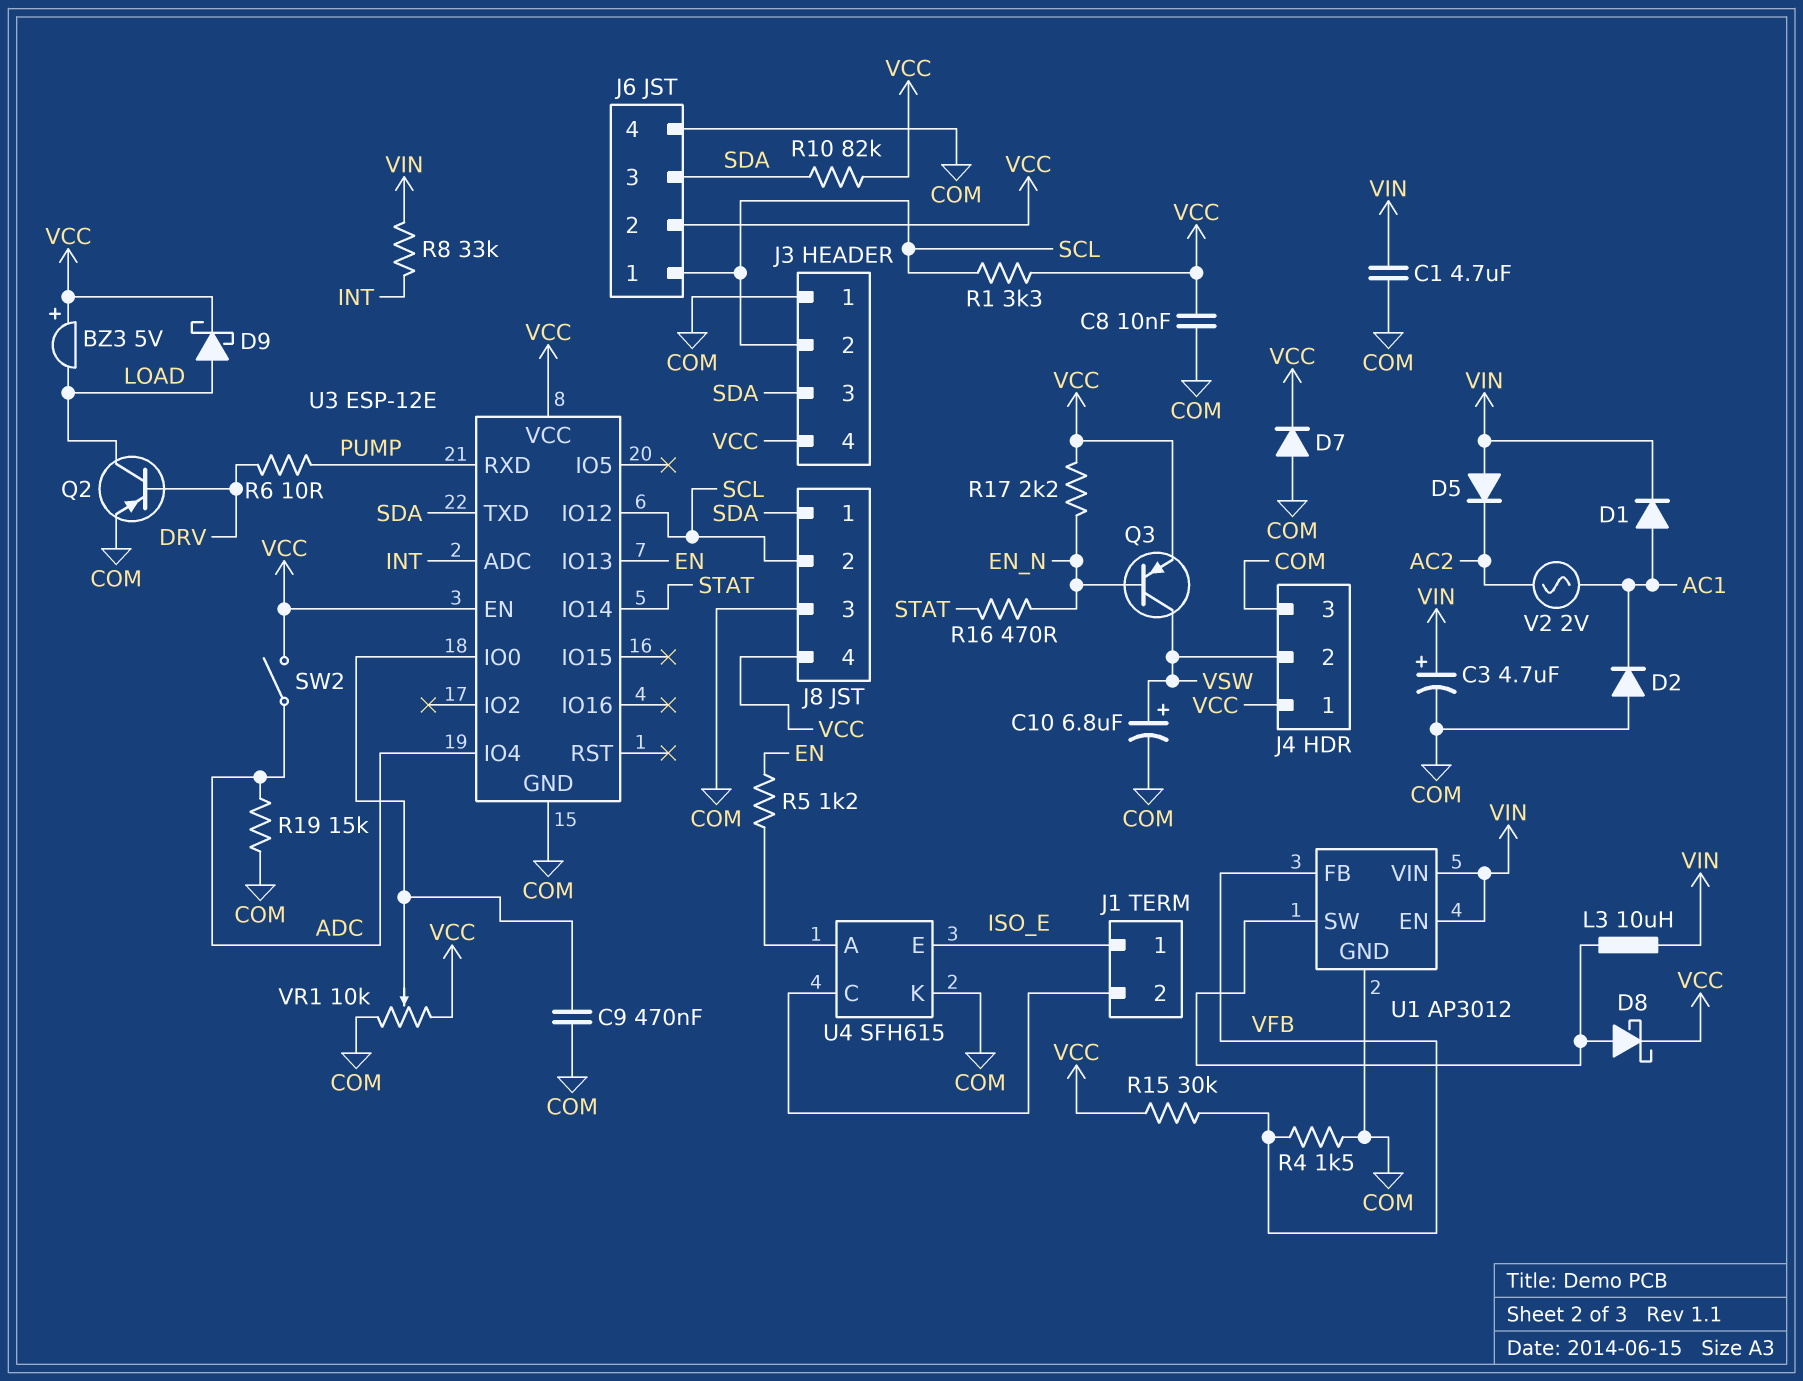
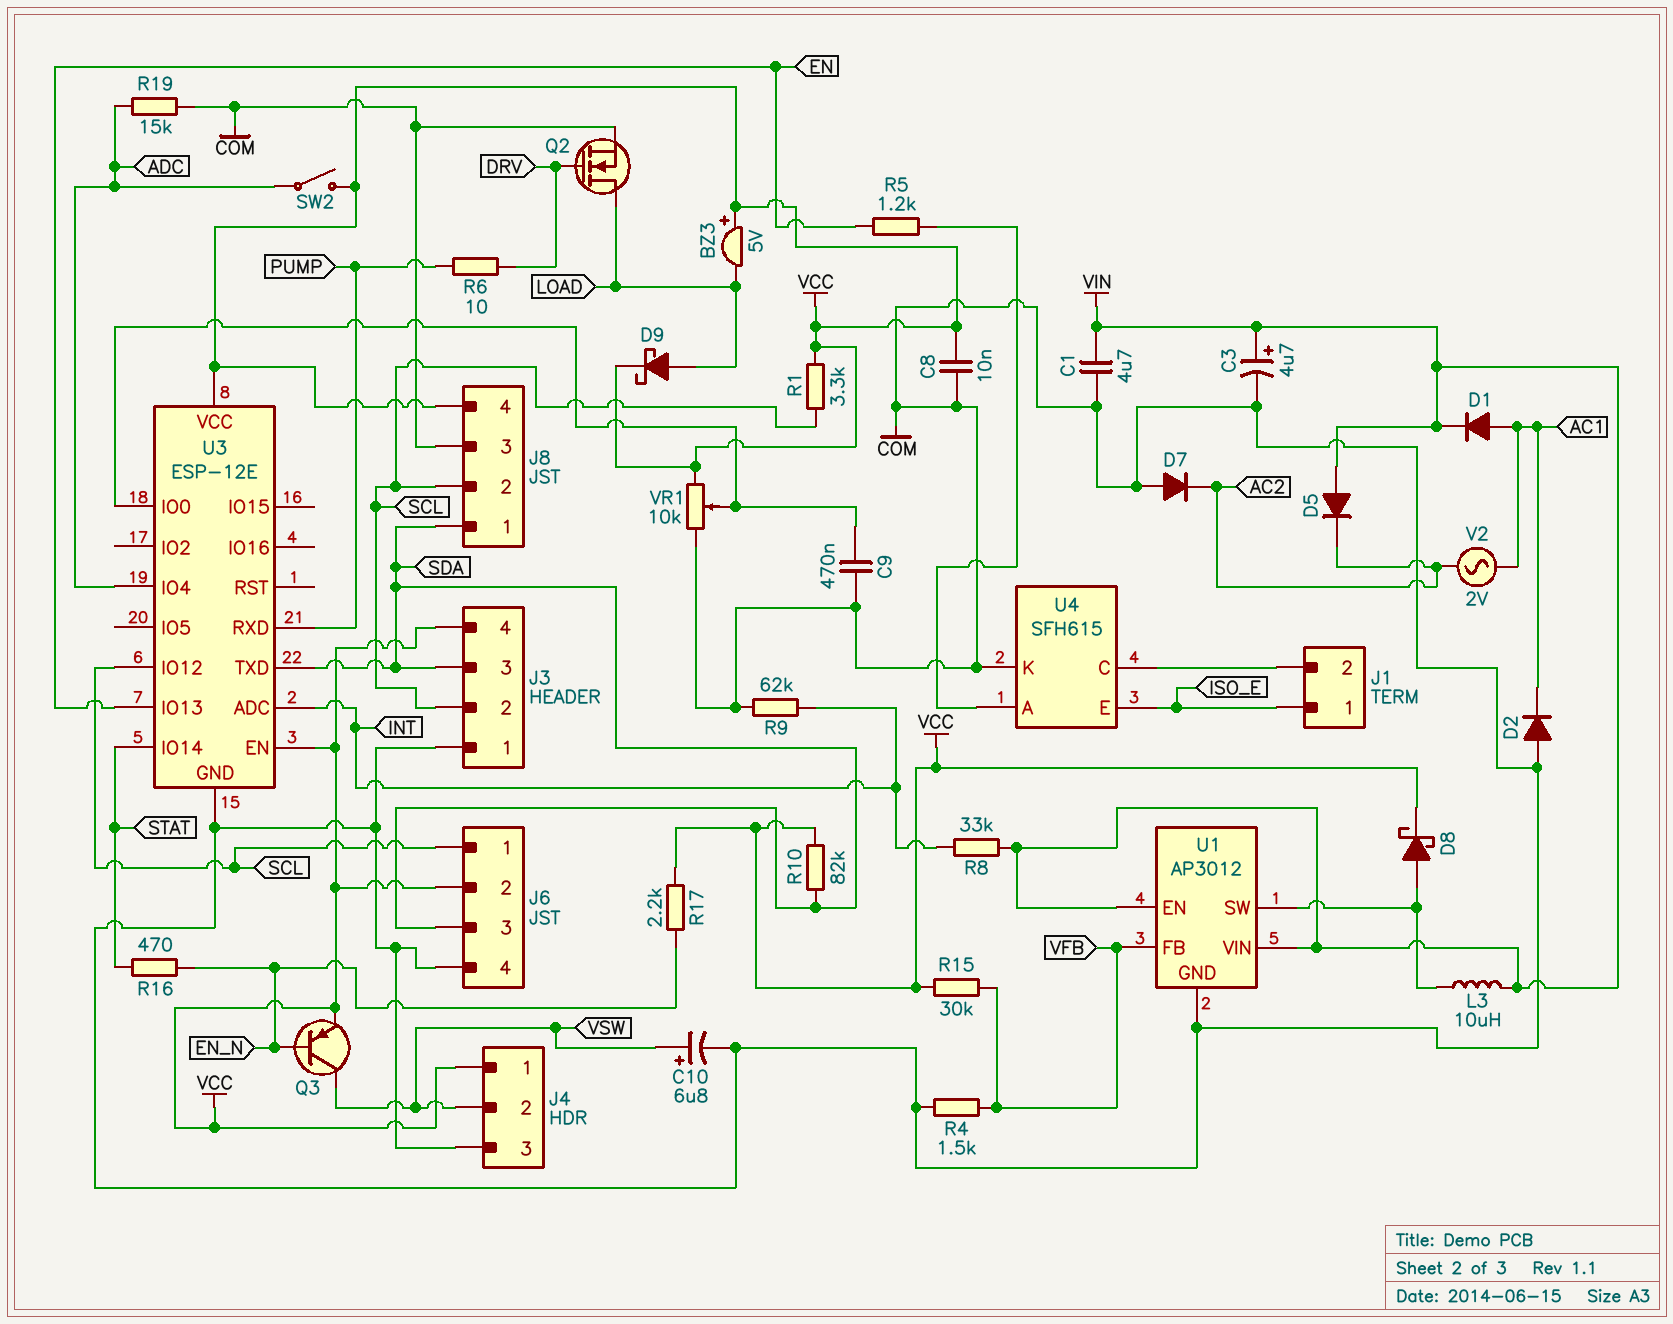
D7: diode (A COM, K VCC) -> diode (A COM, K AC2)
Q2: PNP (B DRV, C LOAD, E COM) -> NMOS (G DRV, D LOAD, S COM)
R9: none -> 62k (COM, INT)

